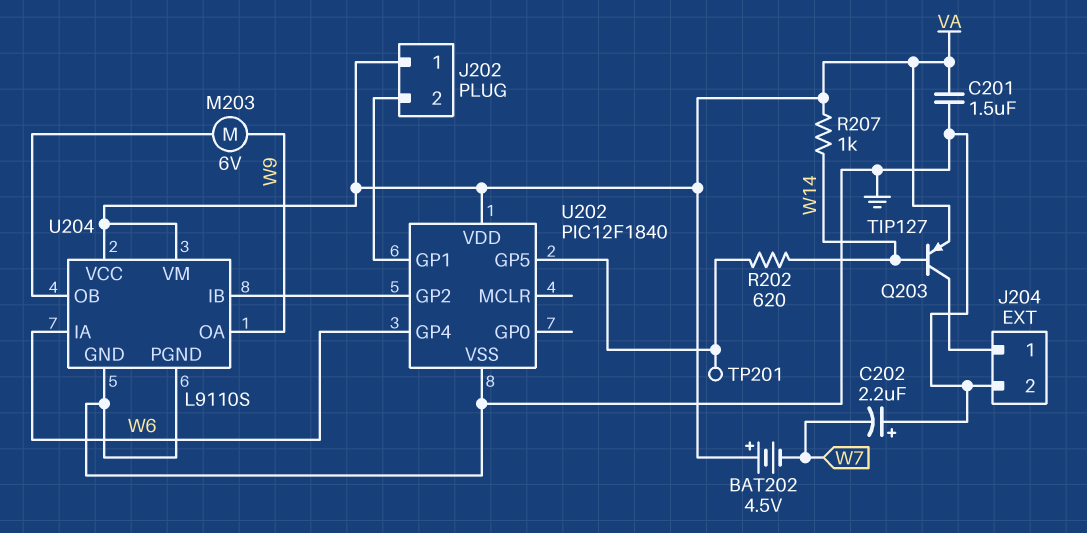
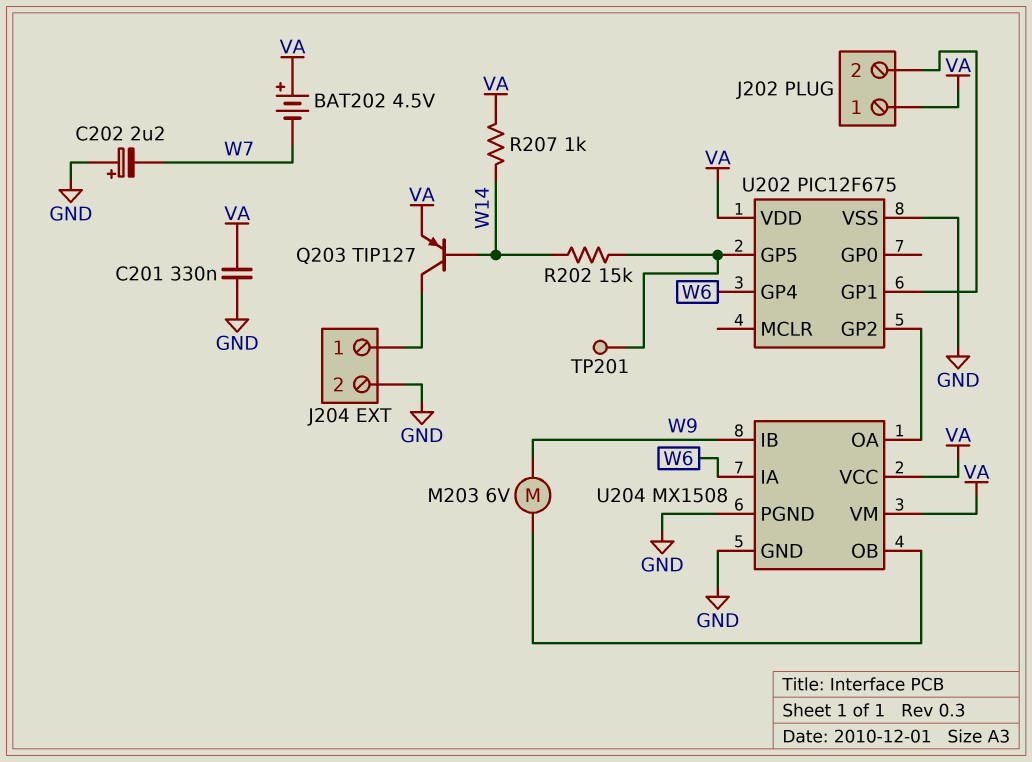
C201: 1.5uF (GND, VA) -> 330nF (GND, VA)
R202: 620 (U202/GP5, W14) -> 15k (U202/GP5, W14)
U202: PIC12F1840 -> PIC12F675
U204: L9110S -> MX1508
U204 pin IB: U202/GP2 -> W9
U204 pin OA: W9 -> U202/GP2

